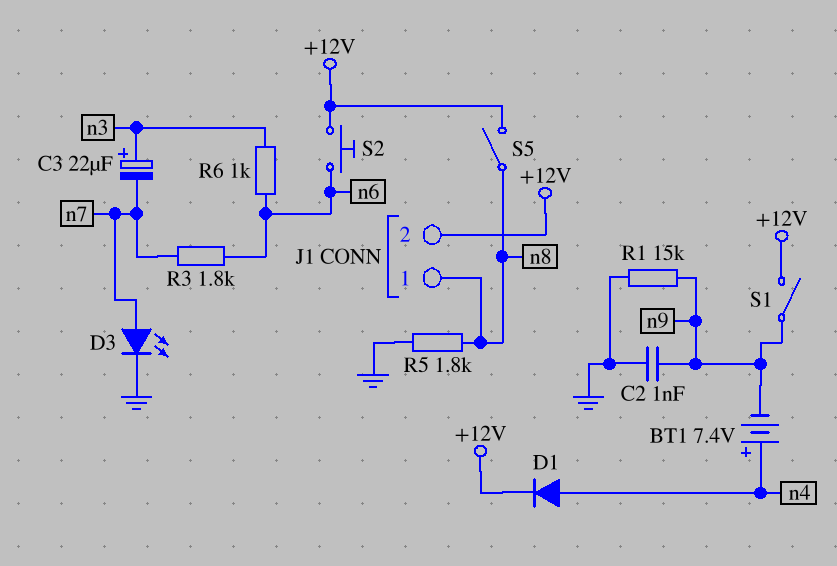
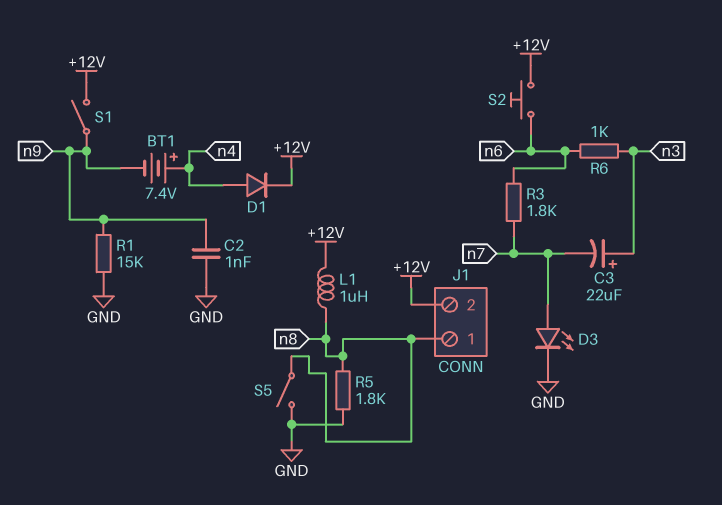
L1: none -> 1uH (+12V, n8)
S5: switch (+12V, n8) -> switch (GND, n8)

